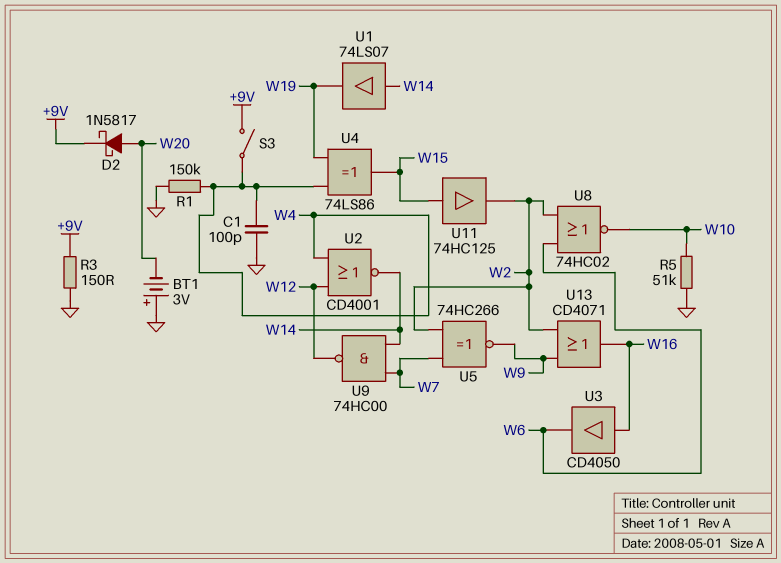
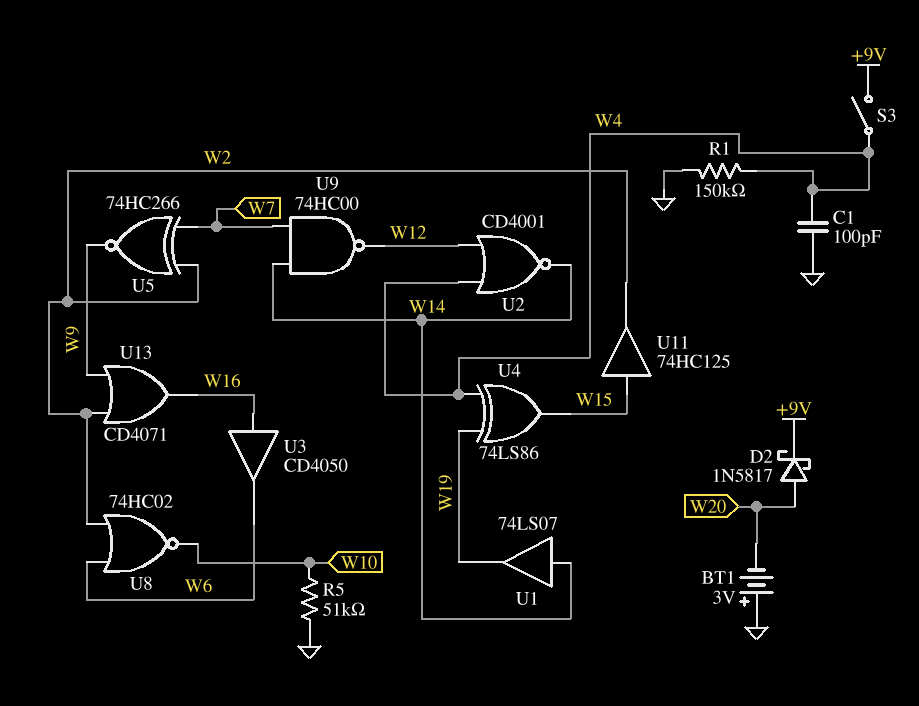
R3: 150 (+9V, GND) -> none

